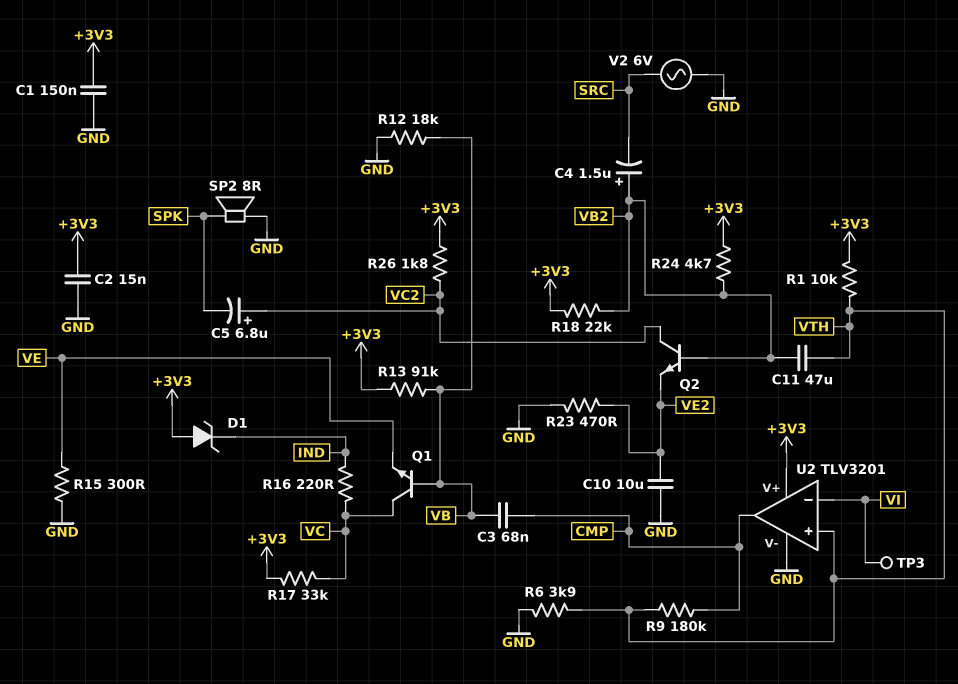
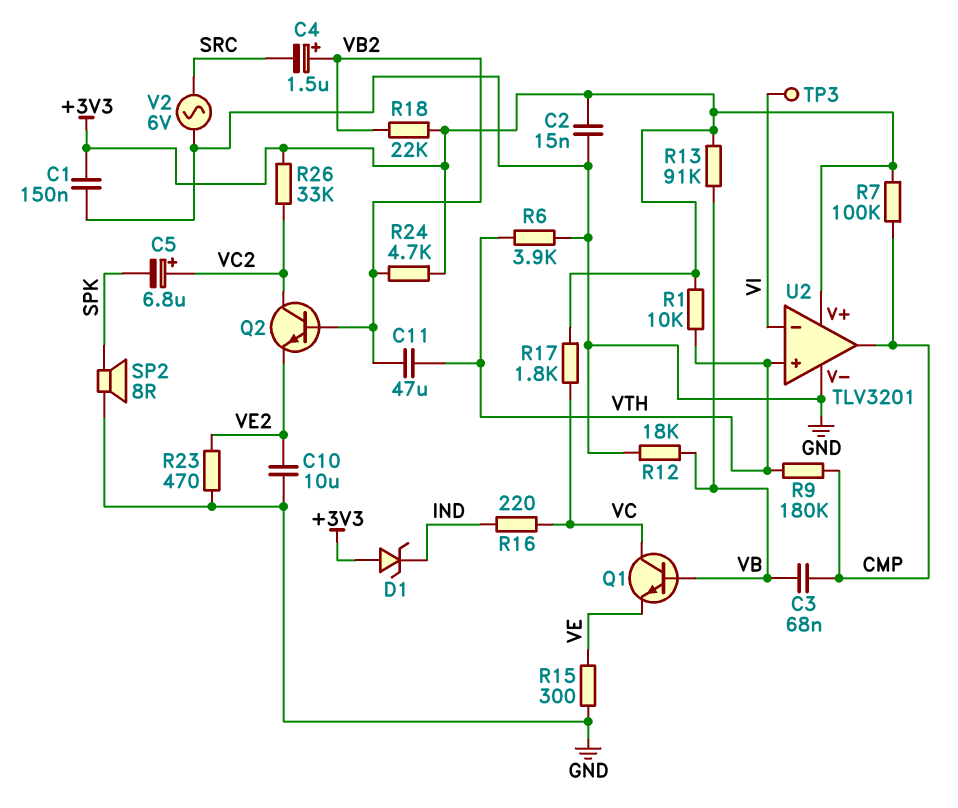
R7: none -> 100k (+3V3, CMP)
R17: 33k (+3V3, VC) -> 1.8k (+3V3, VC)
R26: 1.8k (+3V3, VC2) -> 33k (+3V3, VC2)

